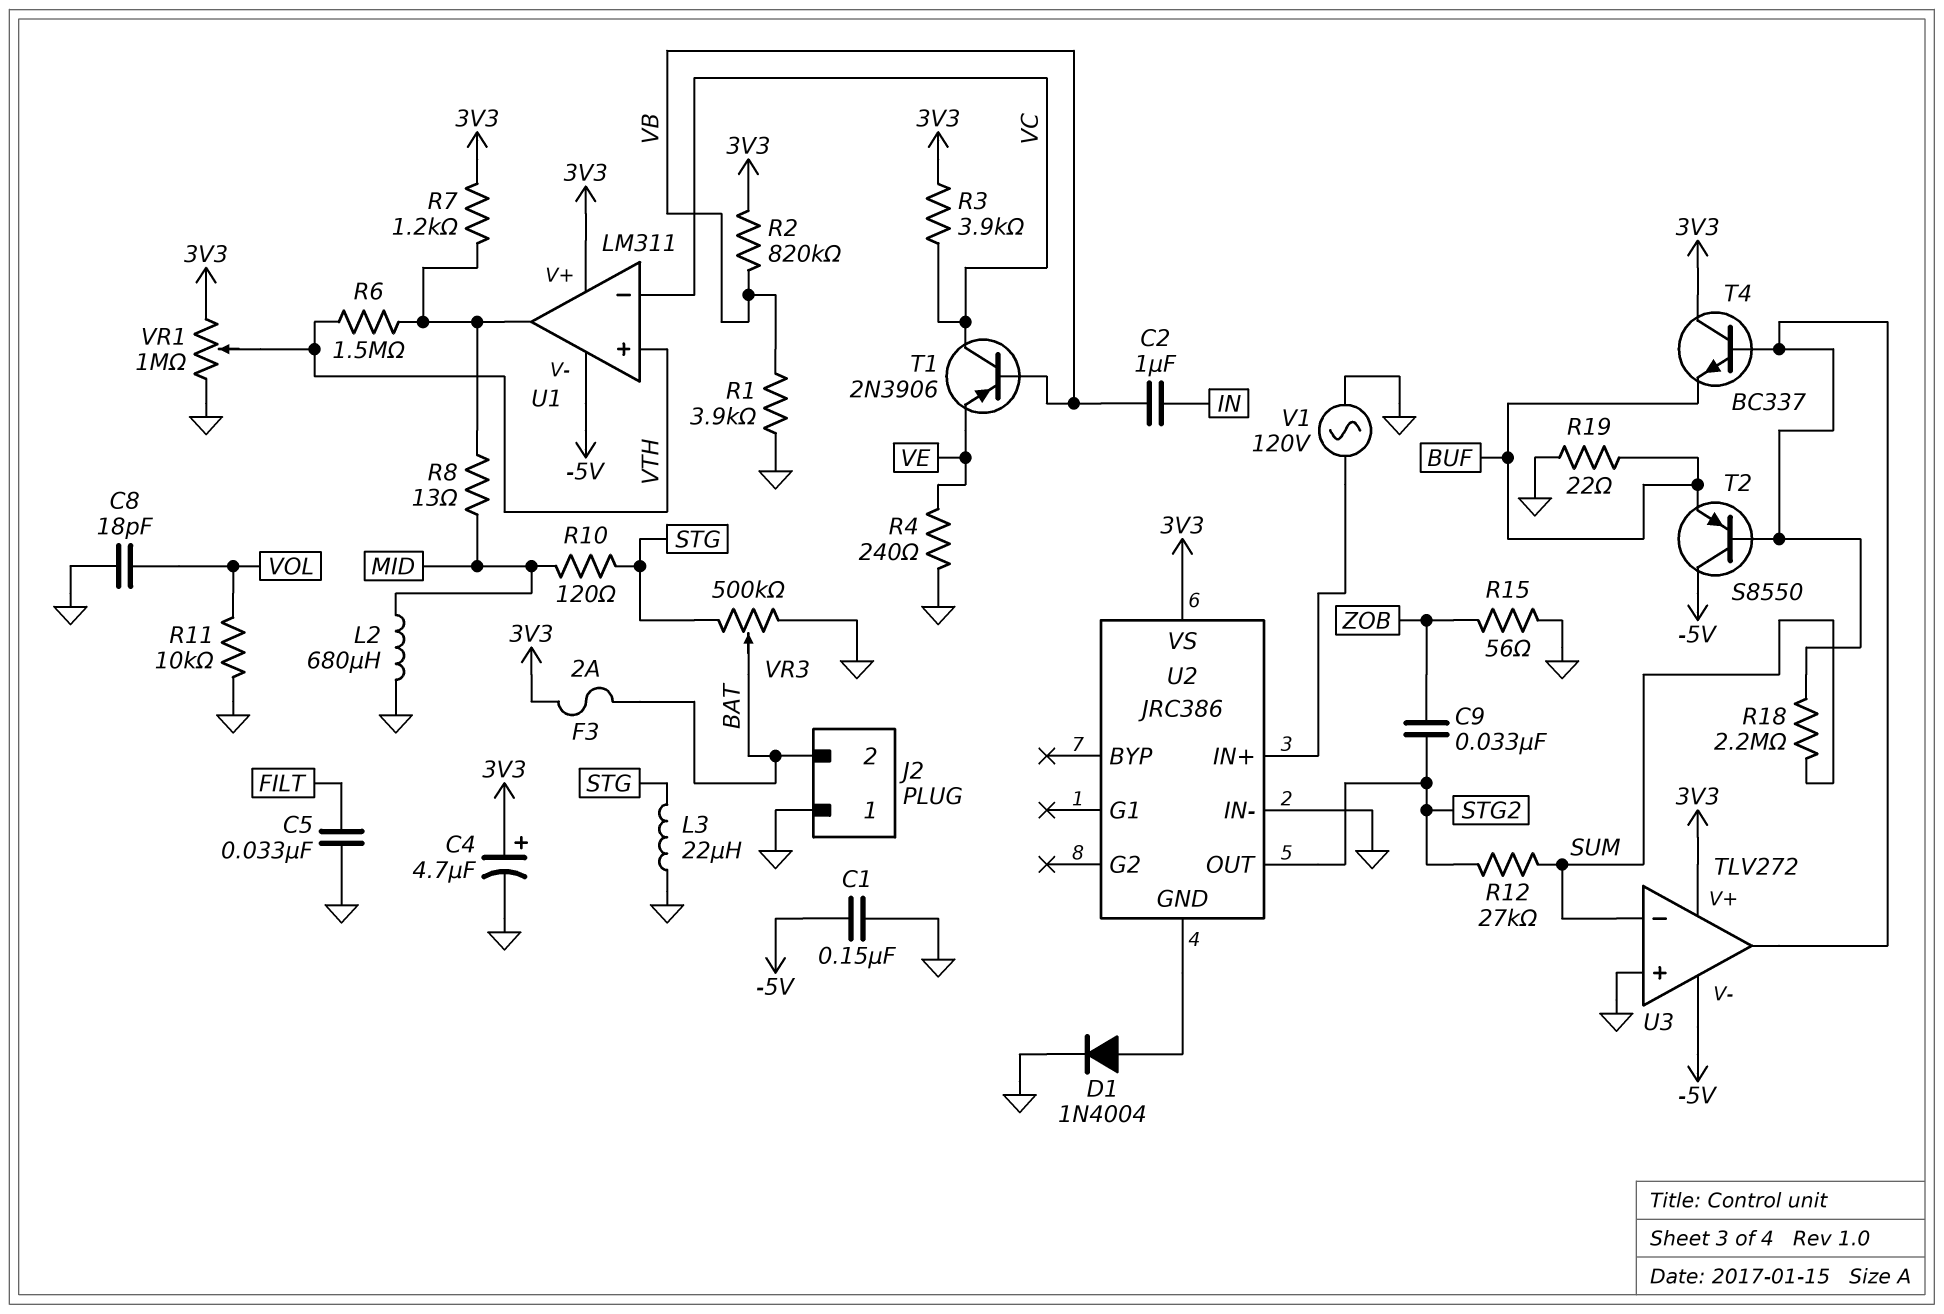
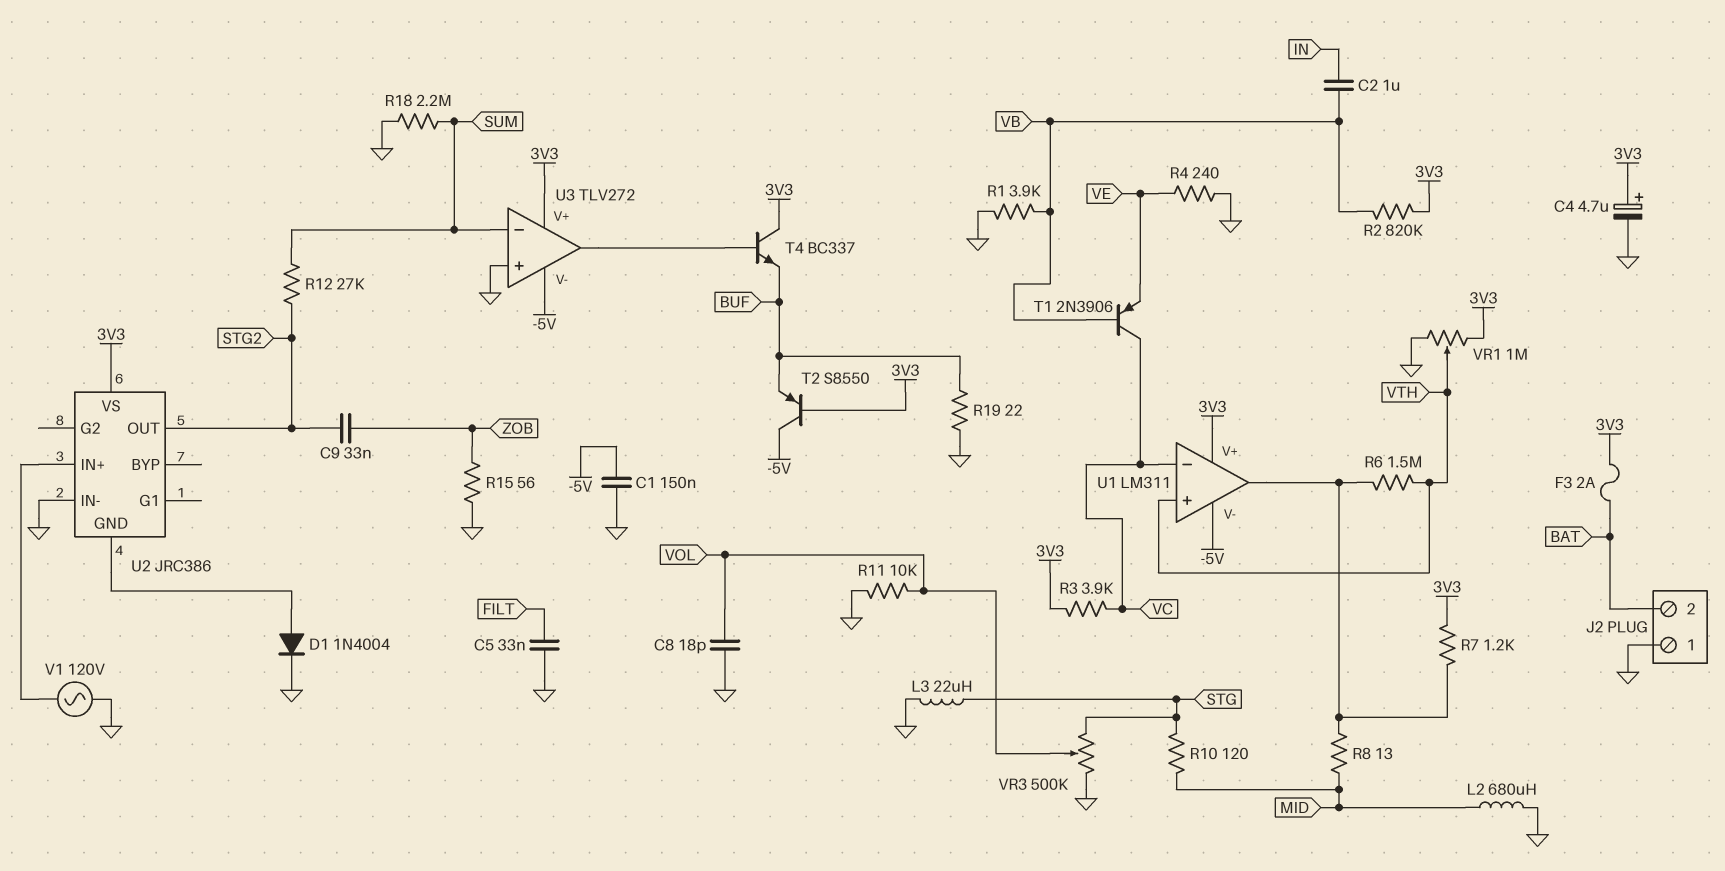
R18: 2.2M (SUM, U3/out) -> 2.2M (GND, SUM)
T2: PNP S8550 (B U3/out, C -5V, E BUF) -> PNP S8550 (B 3V3, C -5V, E BUF)
VR3: 500k (GND, STG, wiper BAT) -> 500k (GND, STG, wiper VOL)

